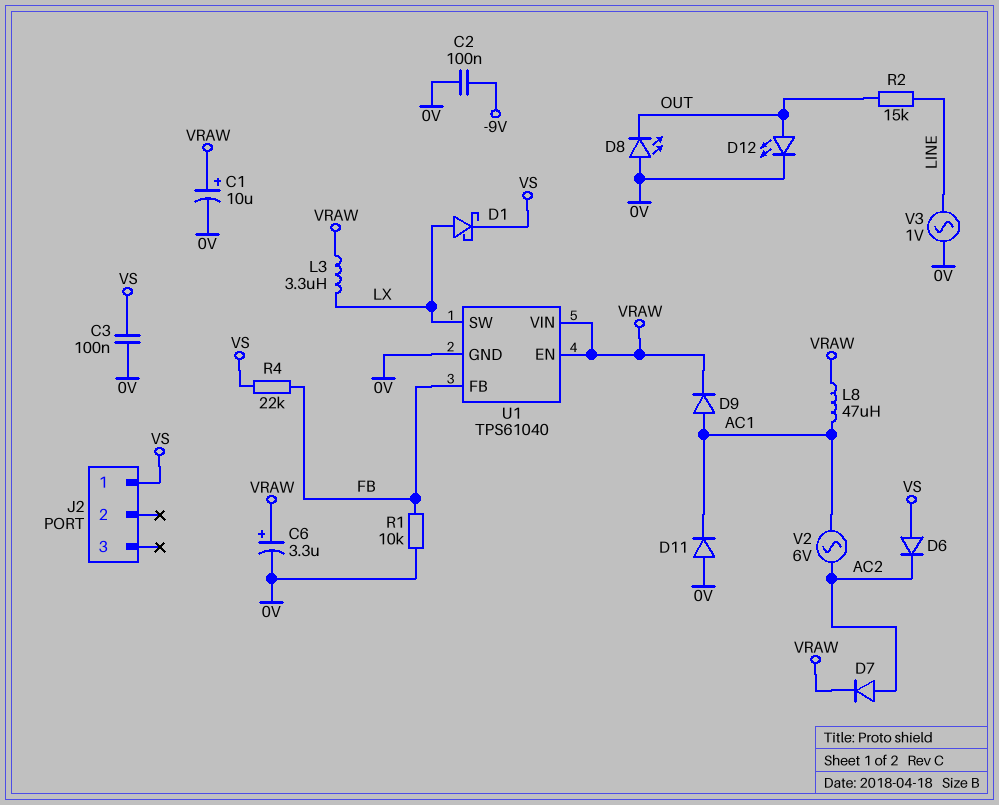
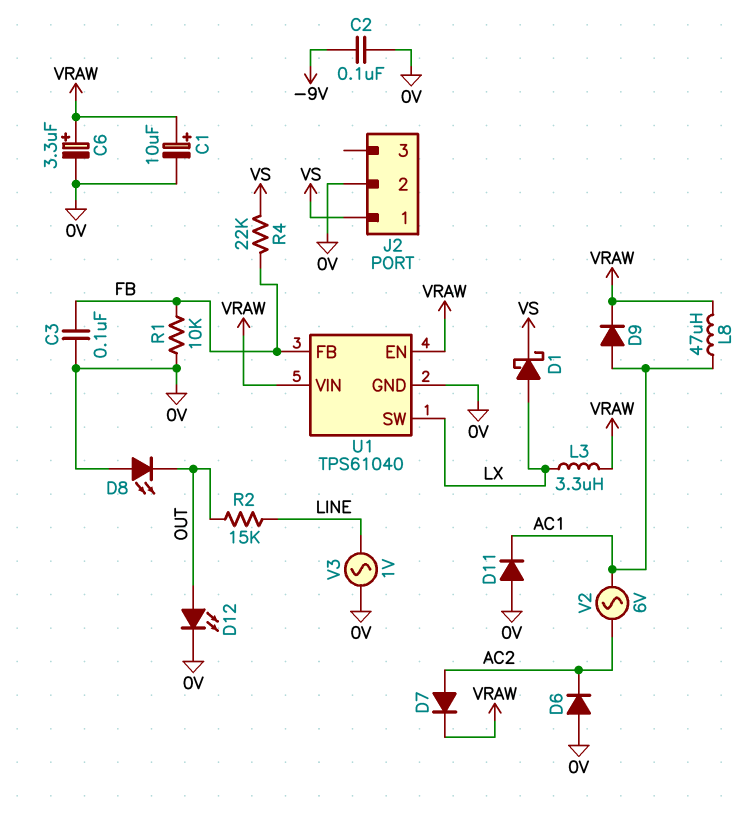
C3: 100nF (0V, VS) -> 100nF (0V, FB)
D6: diode (A VS, K AC2) -> diode (A 0V, K AC2)
J2 pin 2: none -> 0V

